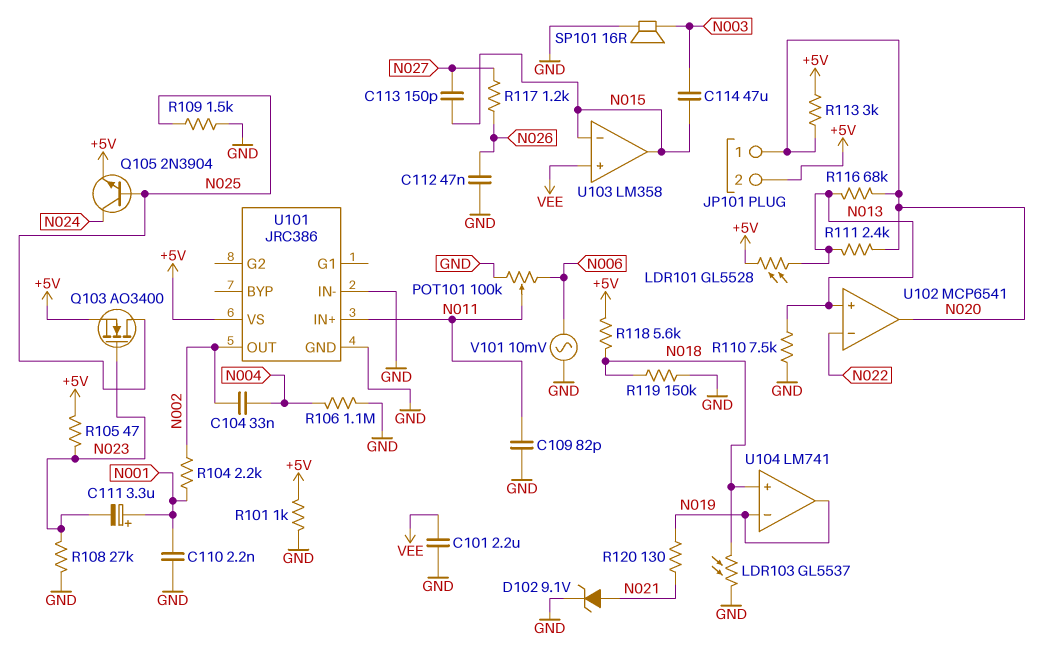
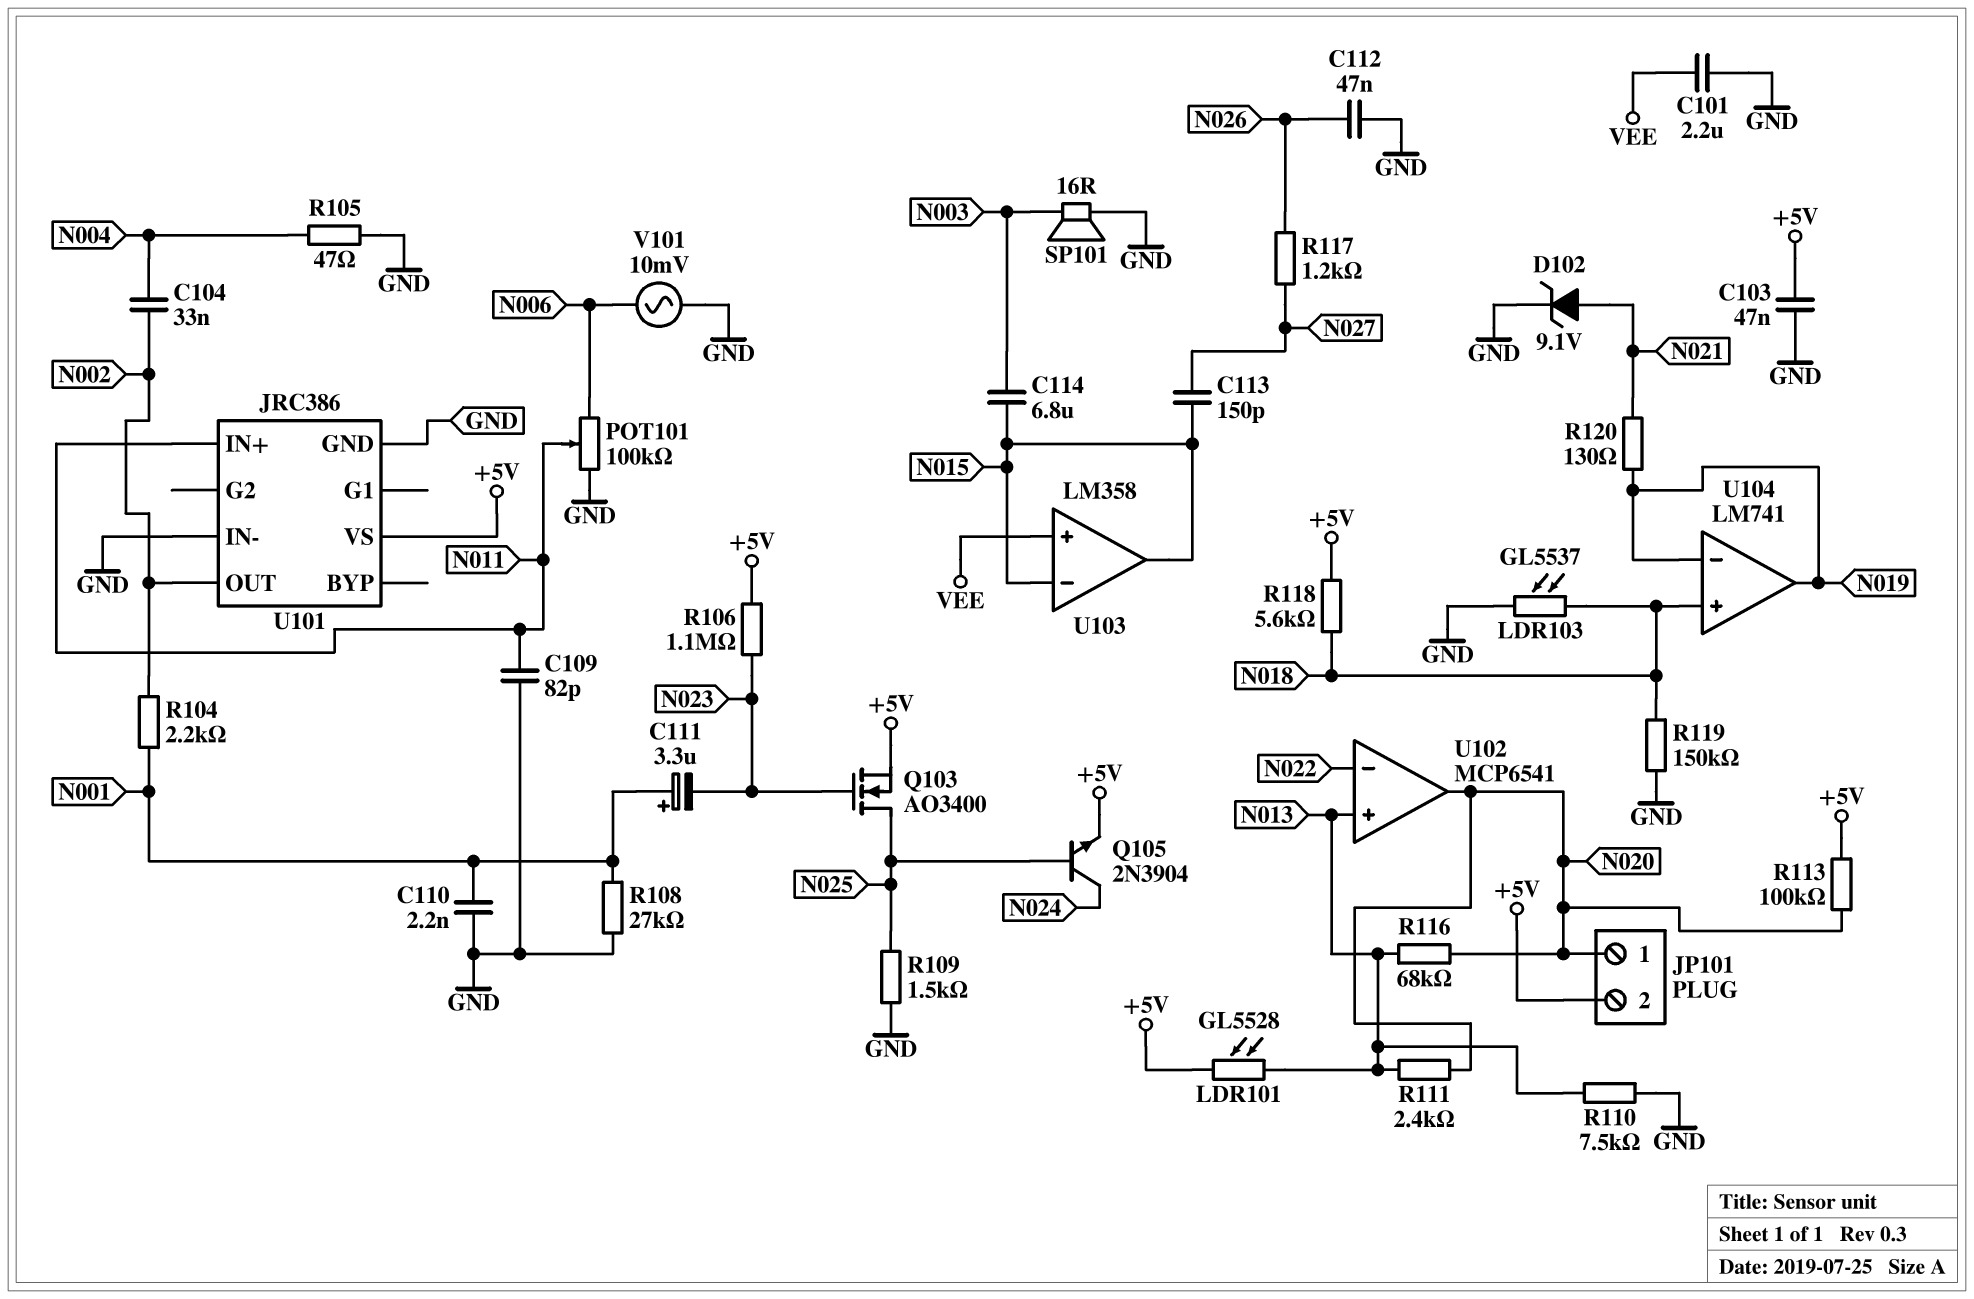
C103: none -> 47nF (+5V, GND)
C114: 47uF (N003, N015) -> 6.8uF (N003, N015)
R101: 1k (+5V, GND) -> none
R105: 47 (+5V, N023) -> 47 (GND, N004)
R106: 1.1M (GND, N004) -> 1.1M (+5V, N023)
R108: 27k (GND, N023) -> 27k (GND, N001)
R113: 3k (+5V, N020) -> 100k (+5V, N020)

